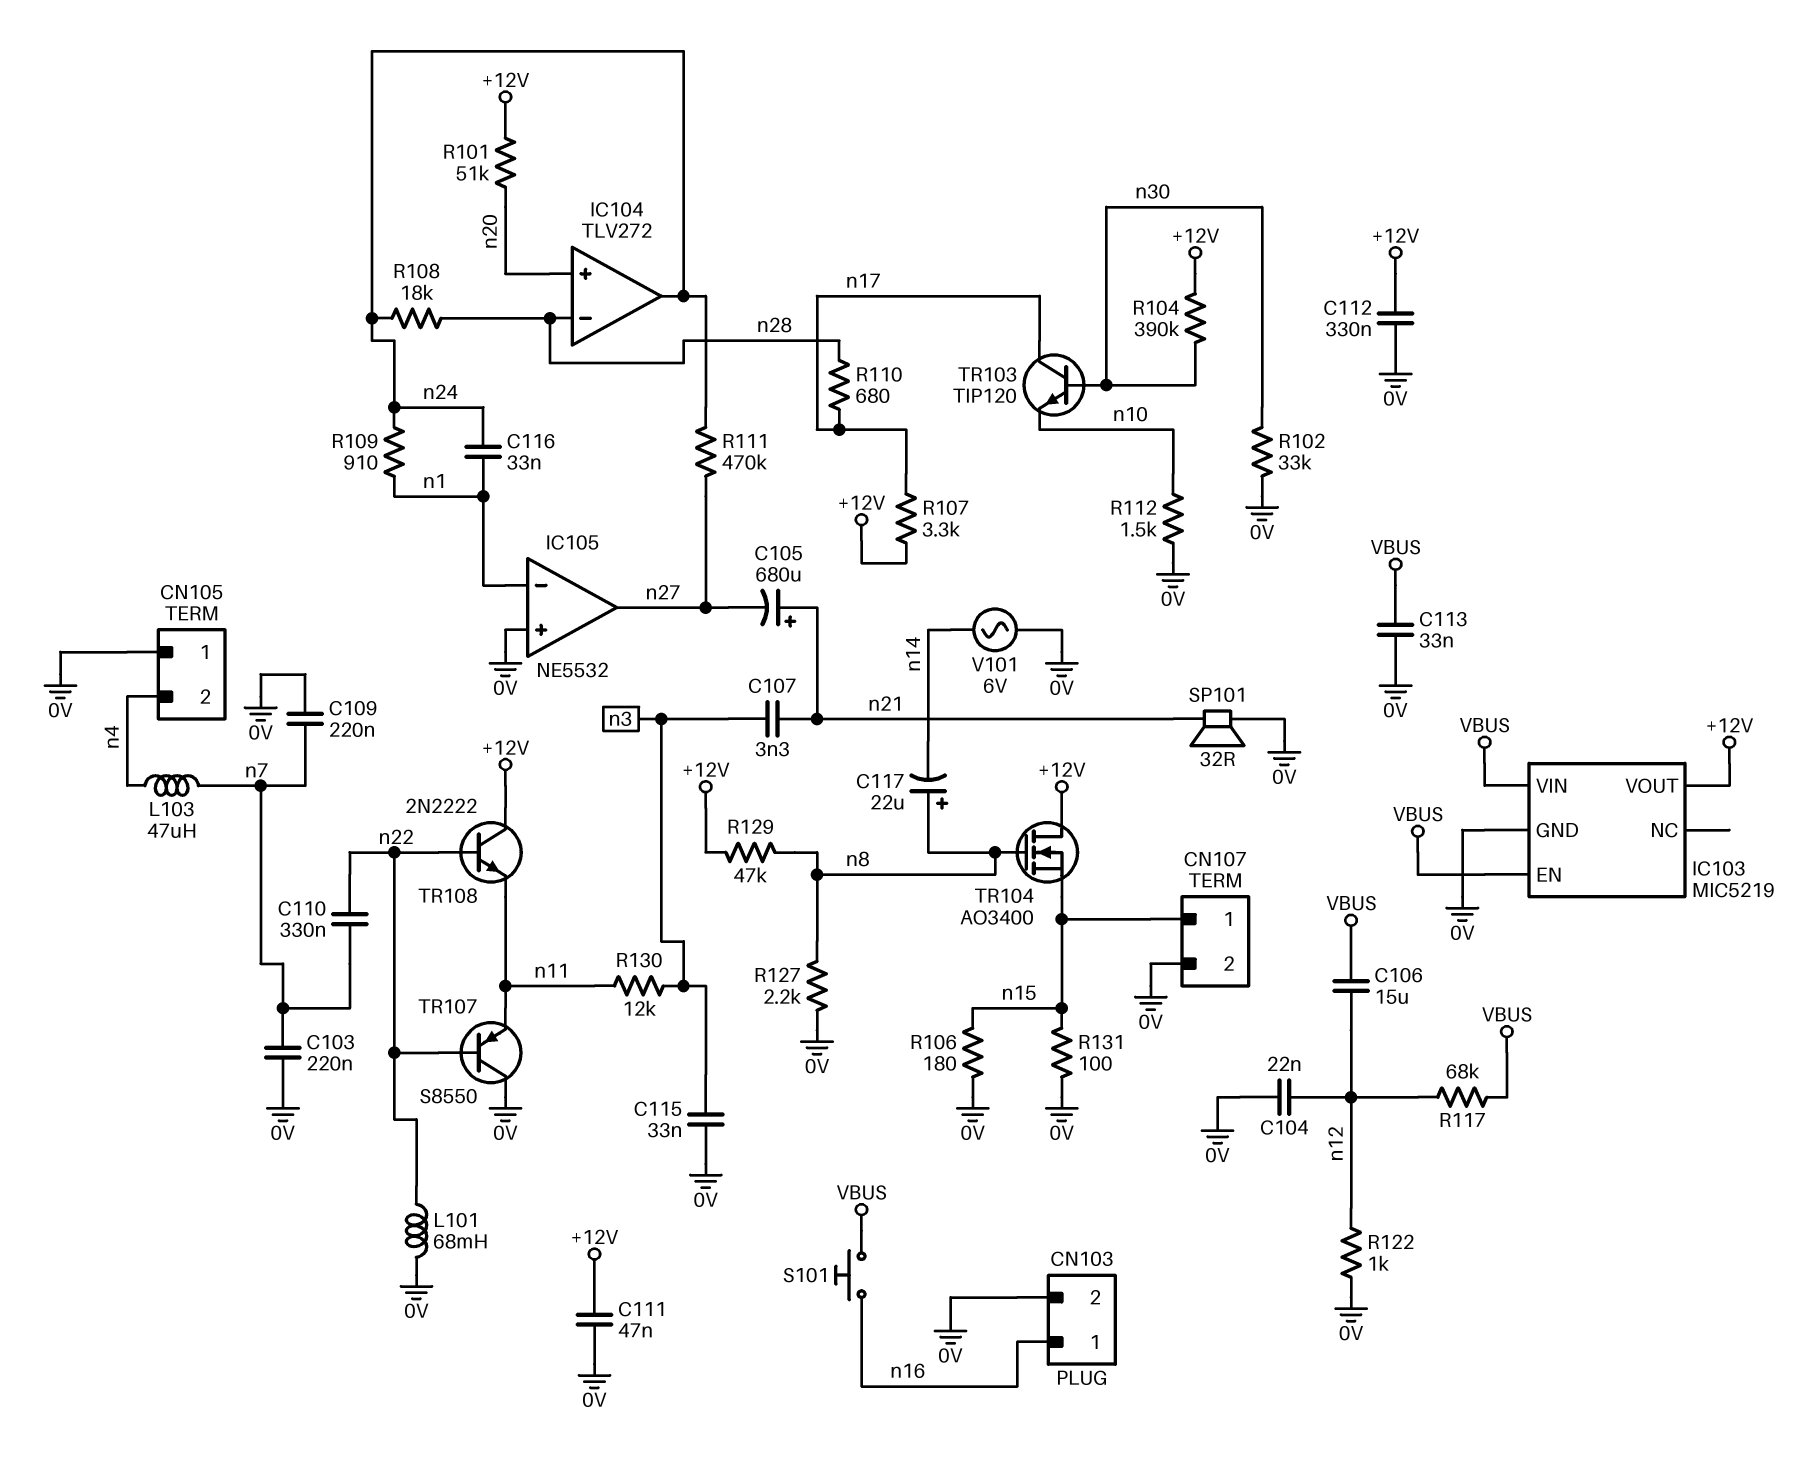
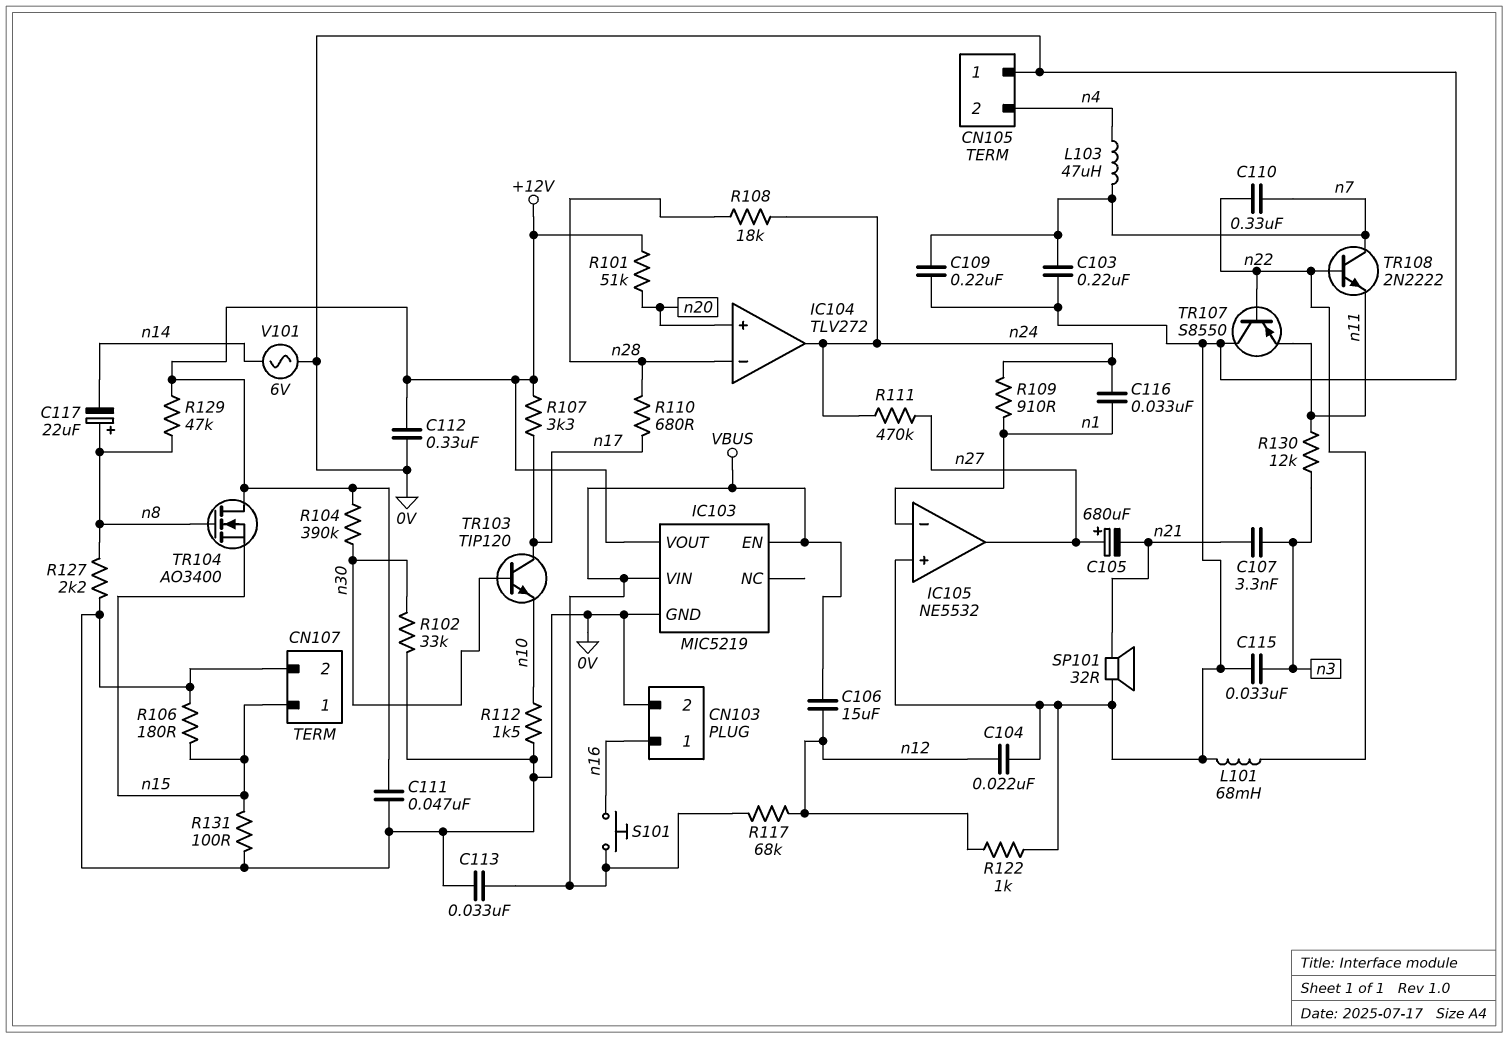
C105: 680uF (plus n21, minus n27) -> 680uF (plus n27, minus n21)
TR108: NPN 2N2222 (B n22, C +12V, E n11) -> NPN 2N2222 (B n22, C n7, E n11)

